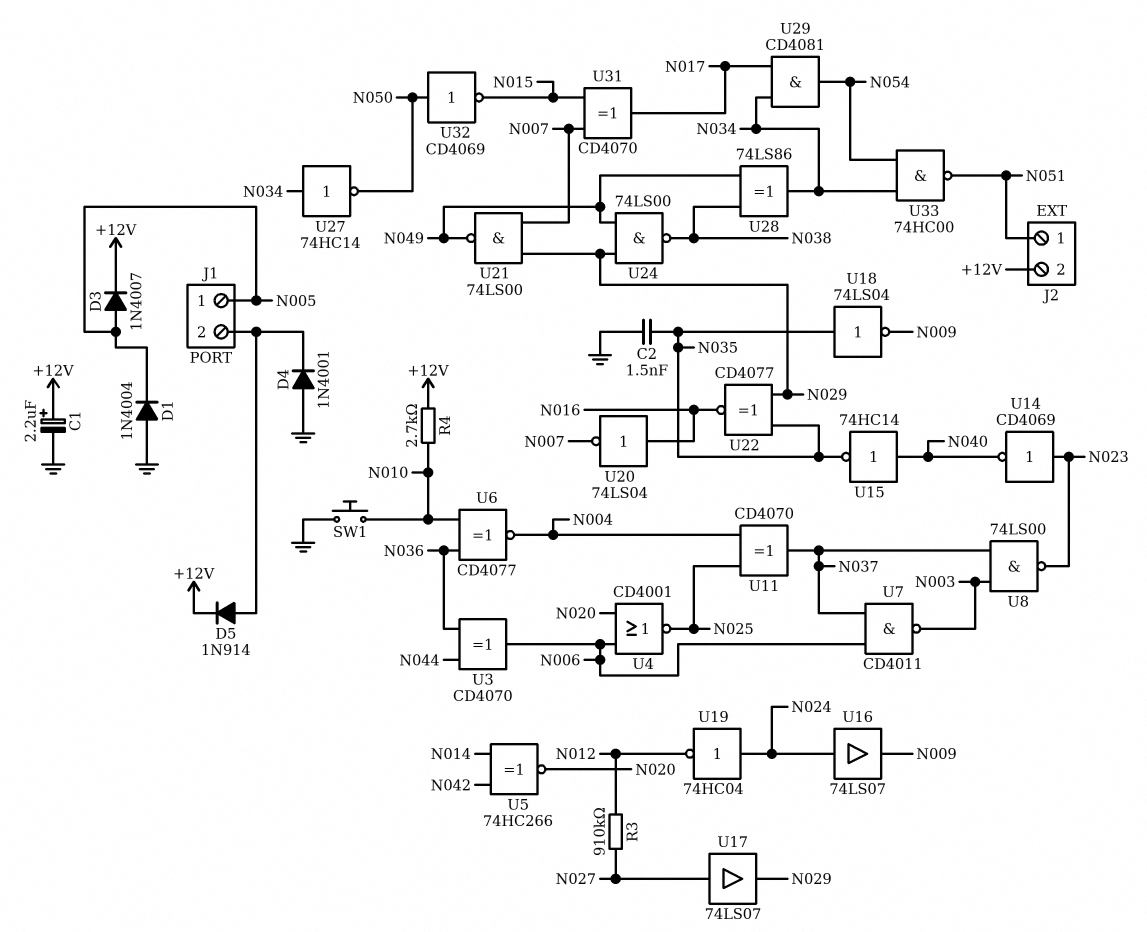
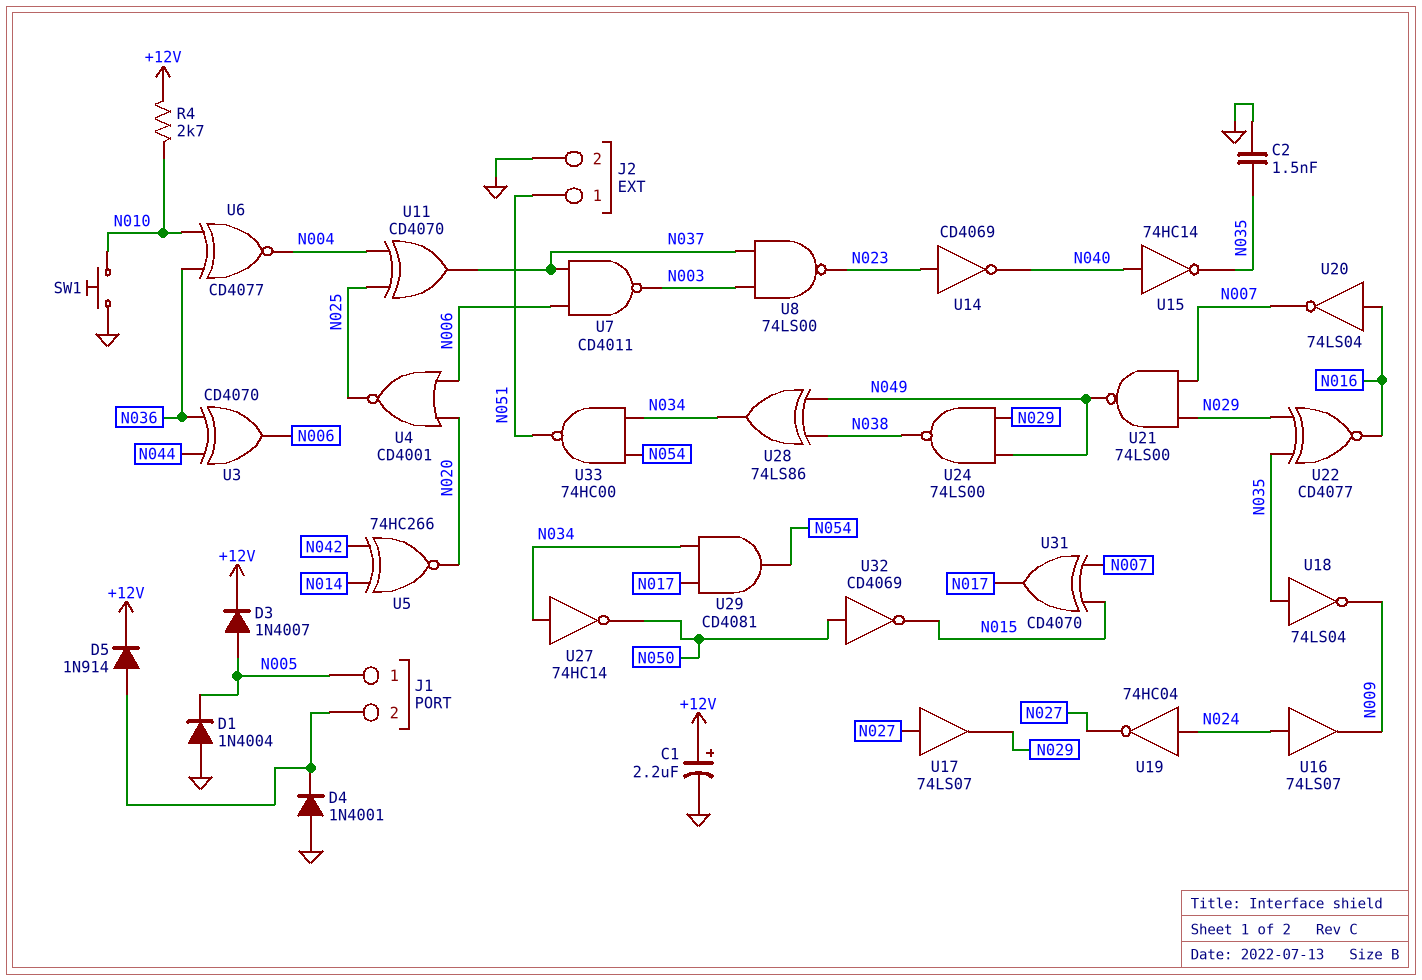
J2 pin 2: +12V -> GND
R3: 910k (N012, N027) -> none
U19: NOT 74HC04 (in N024, out N012) -> NOT 74HC04 (in N024, out N027)

